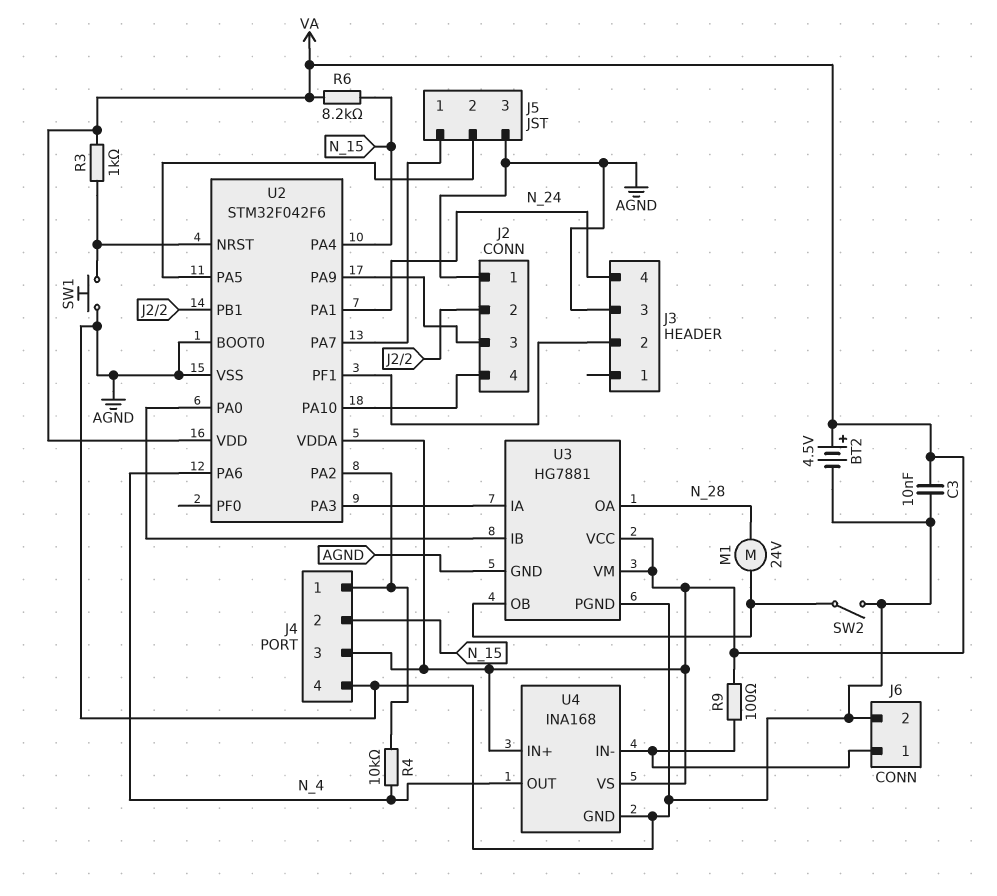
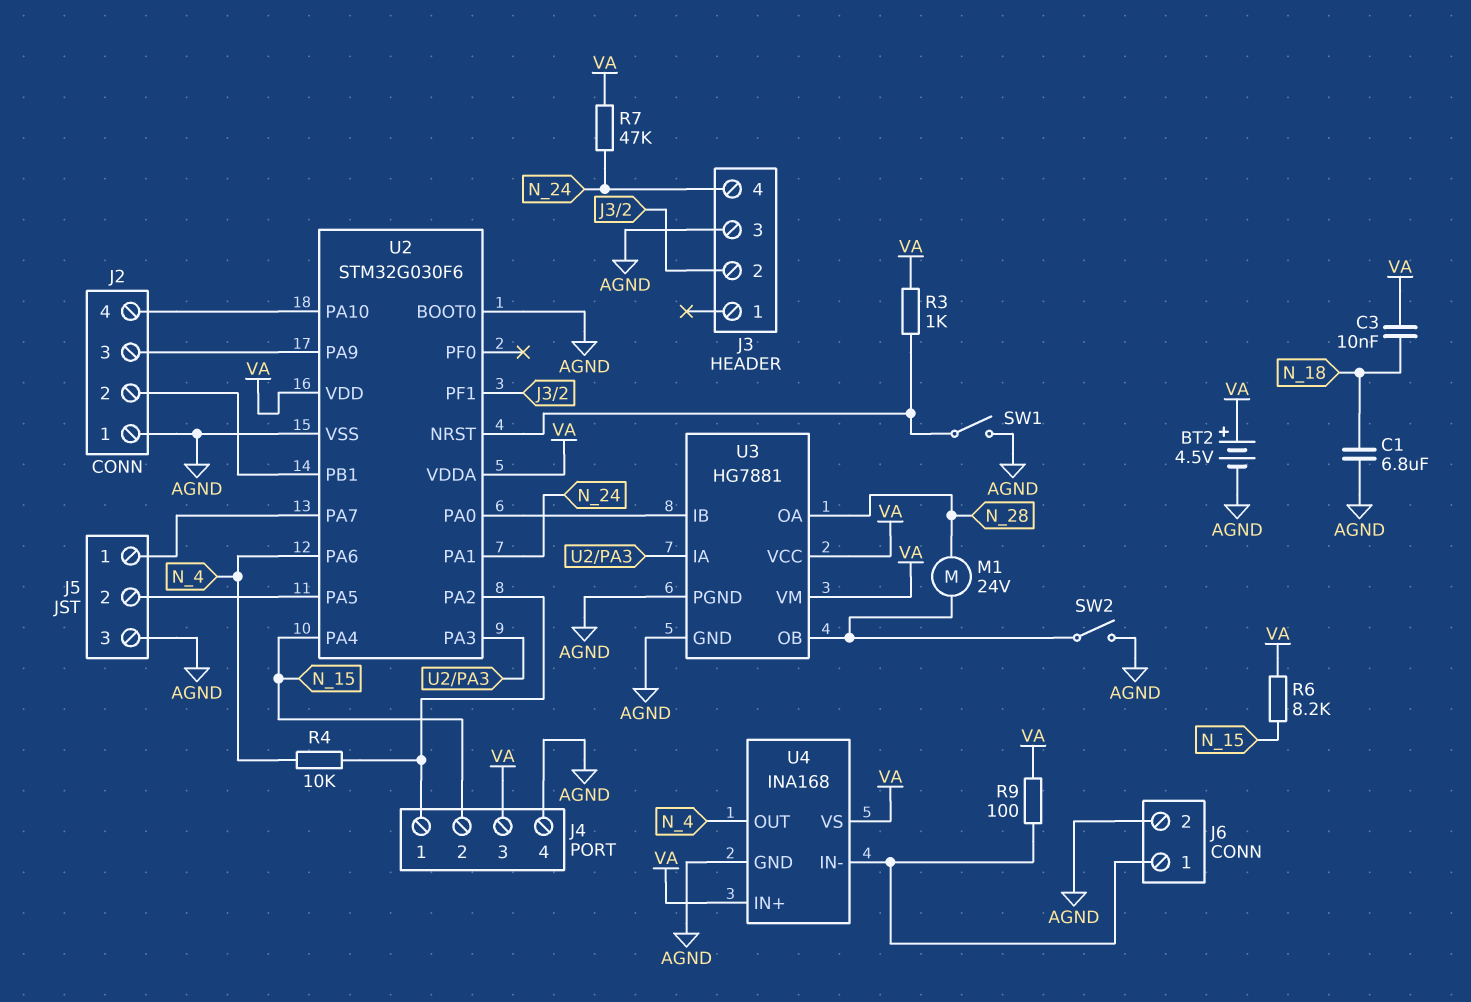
C1: none -> 6.8uF (AGND, N_18)
C3: 10nF (AGND, VA) -> 10nF (N_18, VA)
R7: none -> 47k (N_24, VA)
SW1: button (AGND, U2/NRST) -> switch (AGND, U2/NRST)
U2: STM32F042F6 -> STM32G030F6

